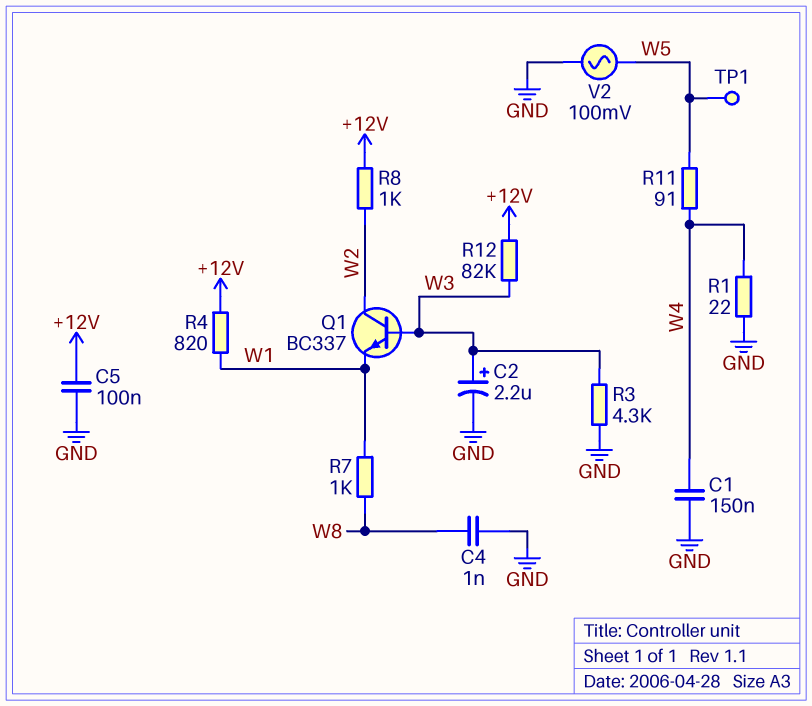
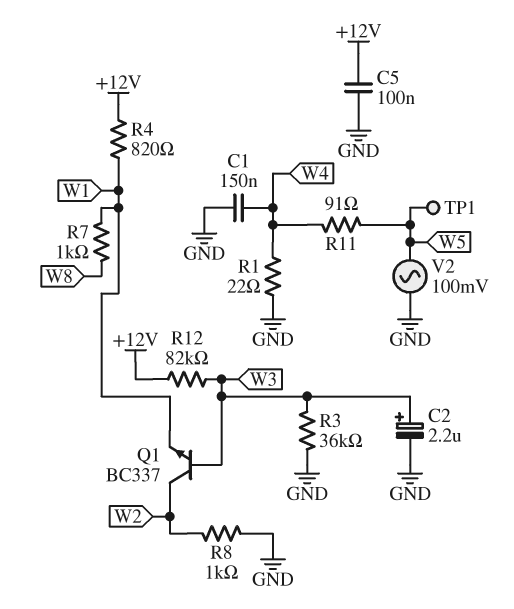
C4: 1nF (GND, W8) -> none
R3: 4.3k (GND, W3) -> 36k (GND, W3)
R8: 1k (+12V, W2) -> 1k (GND, W2)

